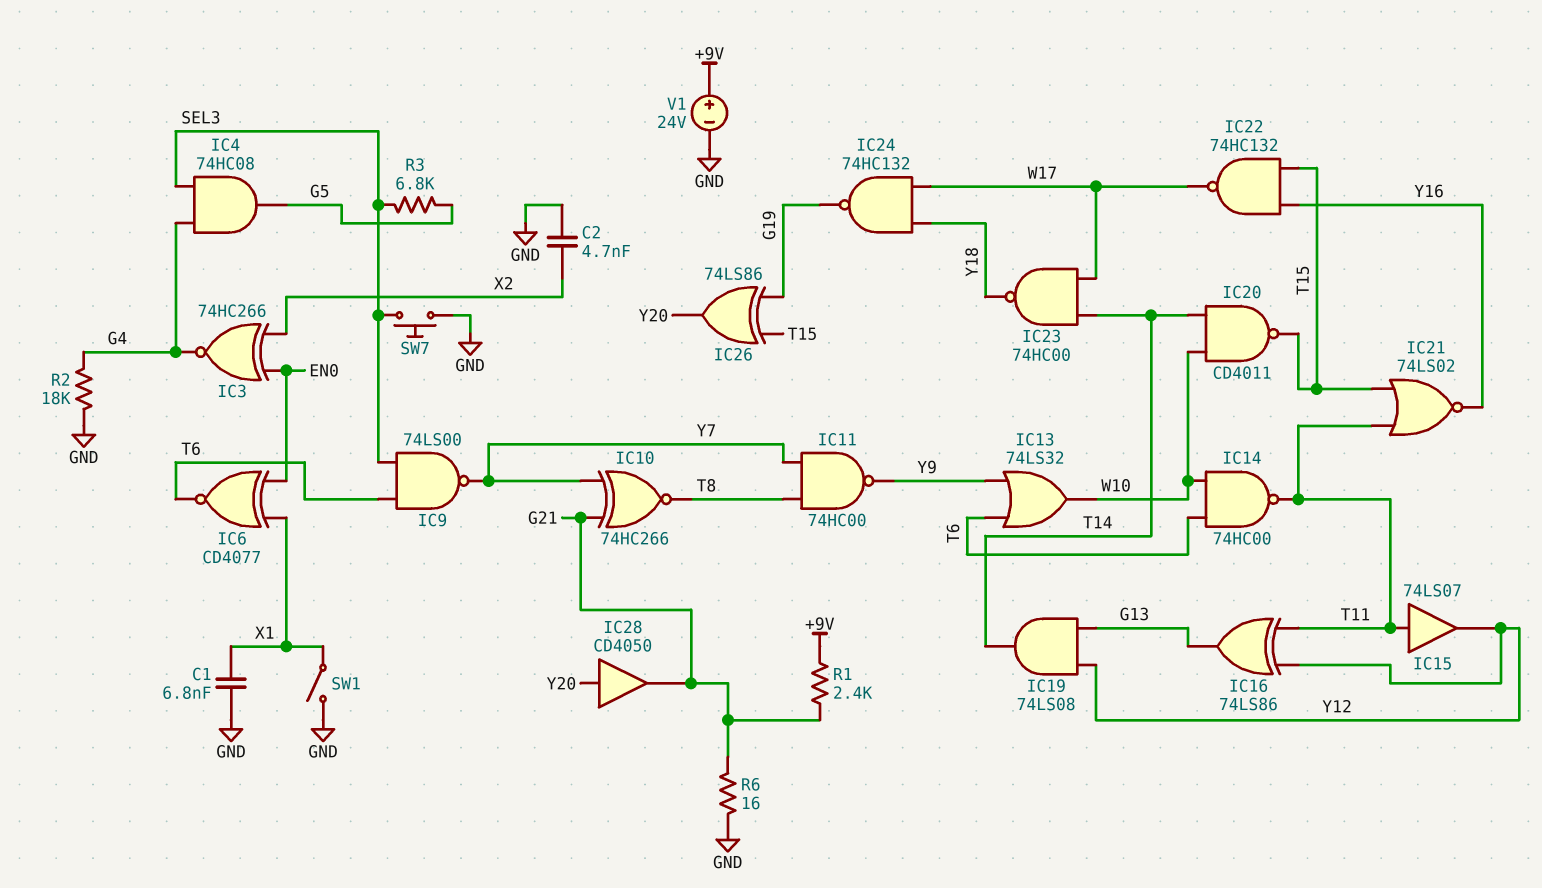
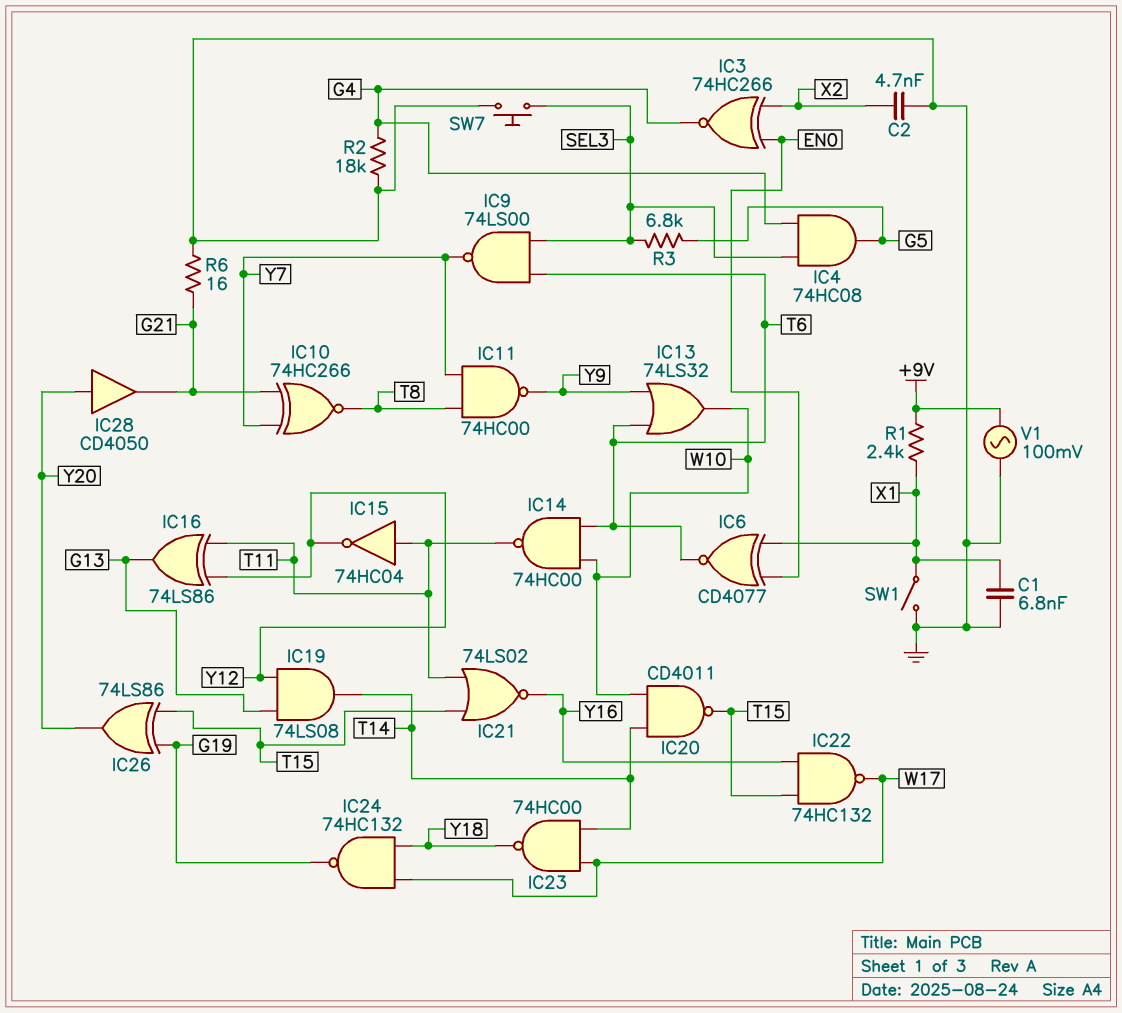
IC15: buffer 74LS07 (in T11, out Y12) -> NOT 74HC04 (in T11, out Y12)
R1: 2.4k (+9V, G21) -> 2.4k (+9V, X1)
V1: 24V (plus +9V, minus GND) -> AC 100mV (+9V, GND)

